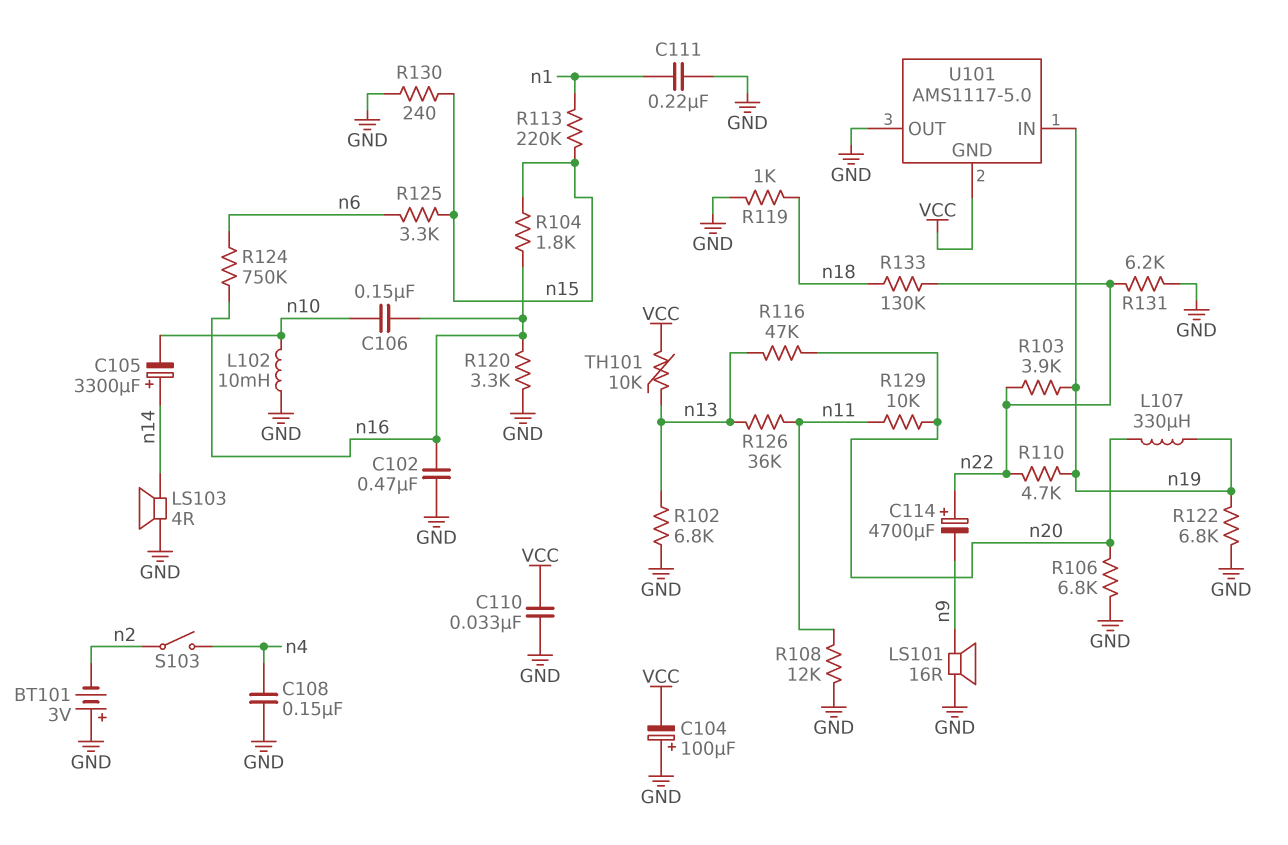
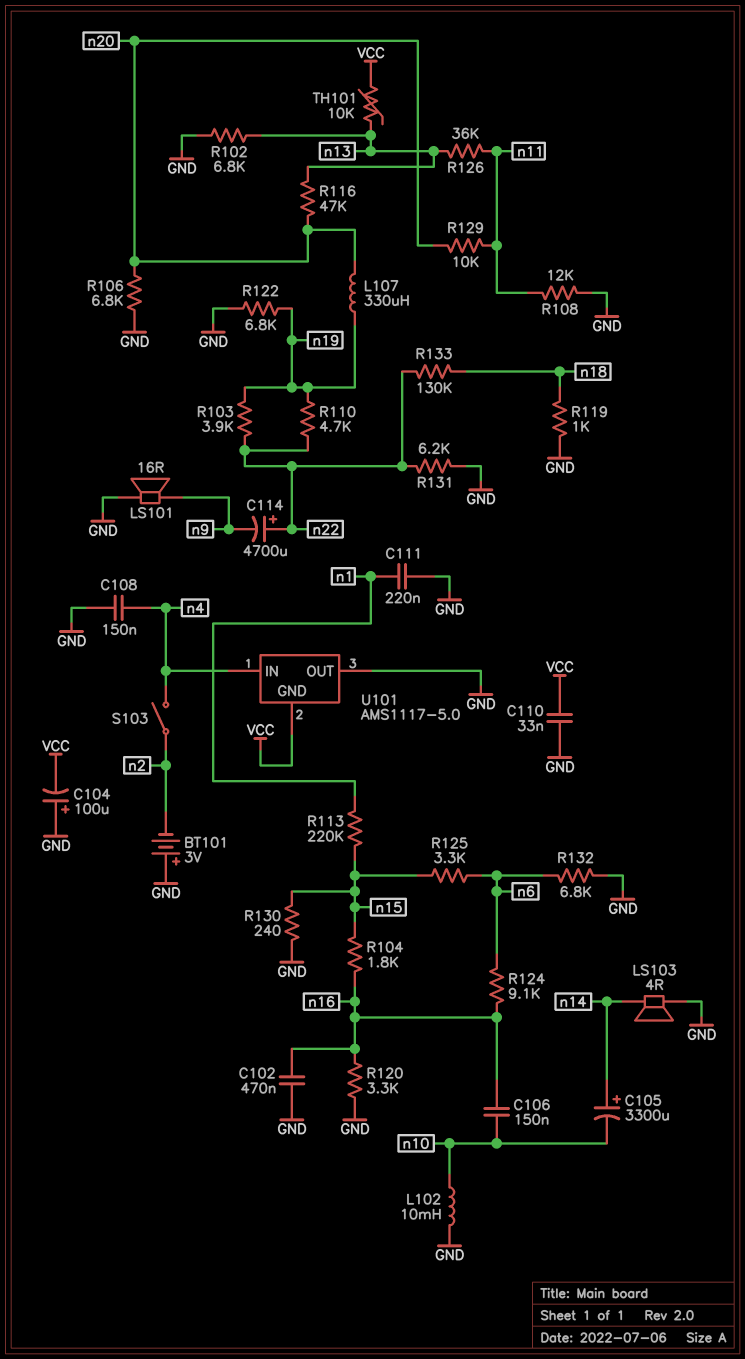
R124: 750k (n6, n16) -> 9.1k (n6, n16)
R132: none -> 6.8k (GND, n6)
U101 pin IN: n19 -> n4

